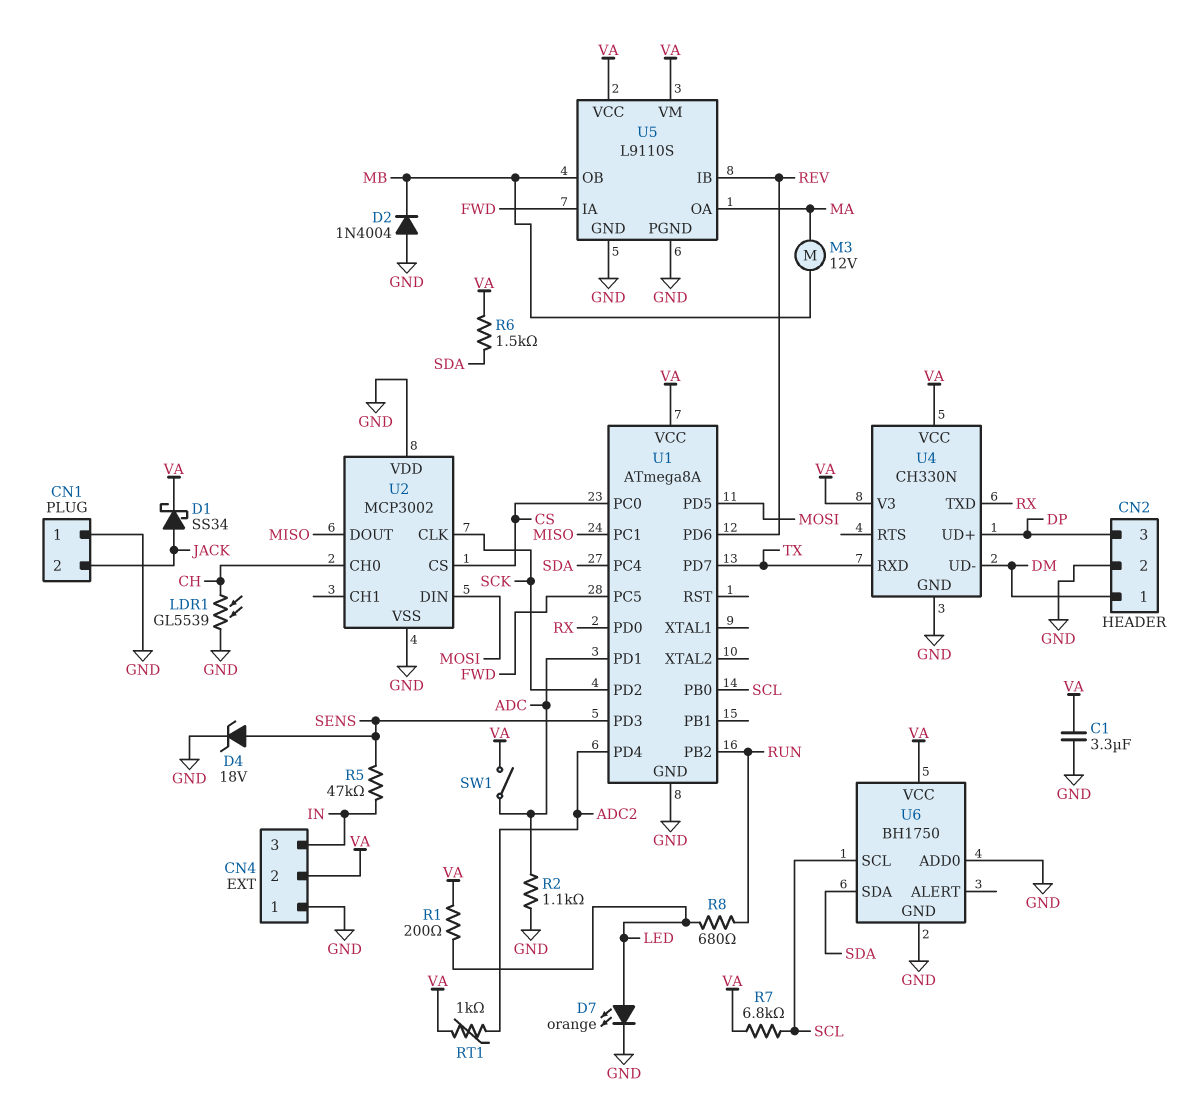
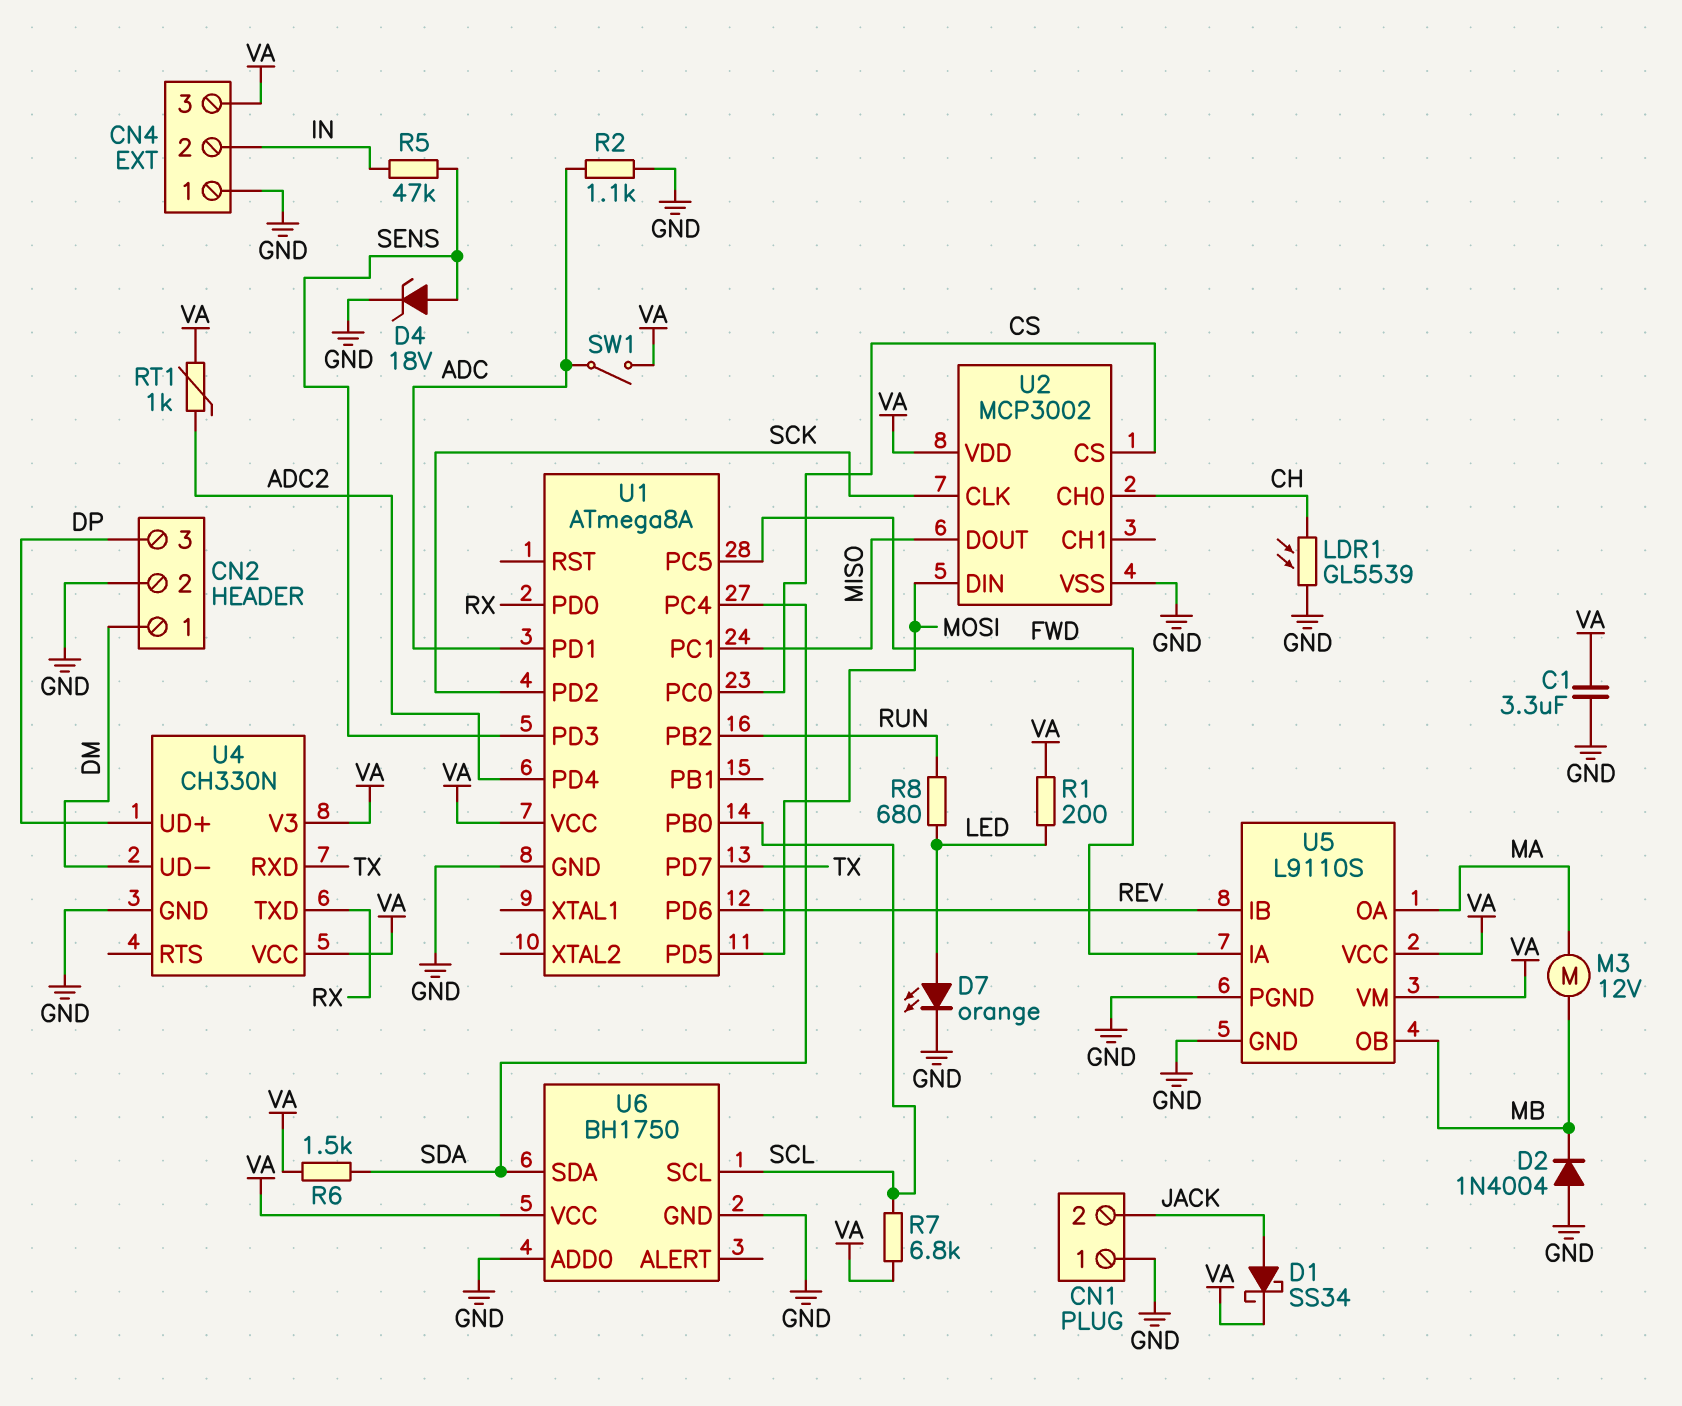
CN4 pin 2: VA -> IN
CN4 pin 3: IN -> VA
U2 pin VDD: GND -> VA

